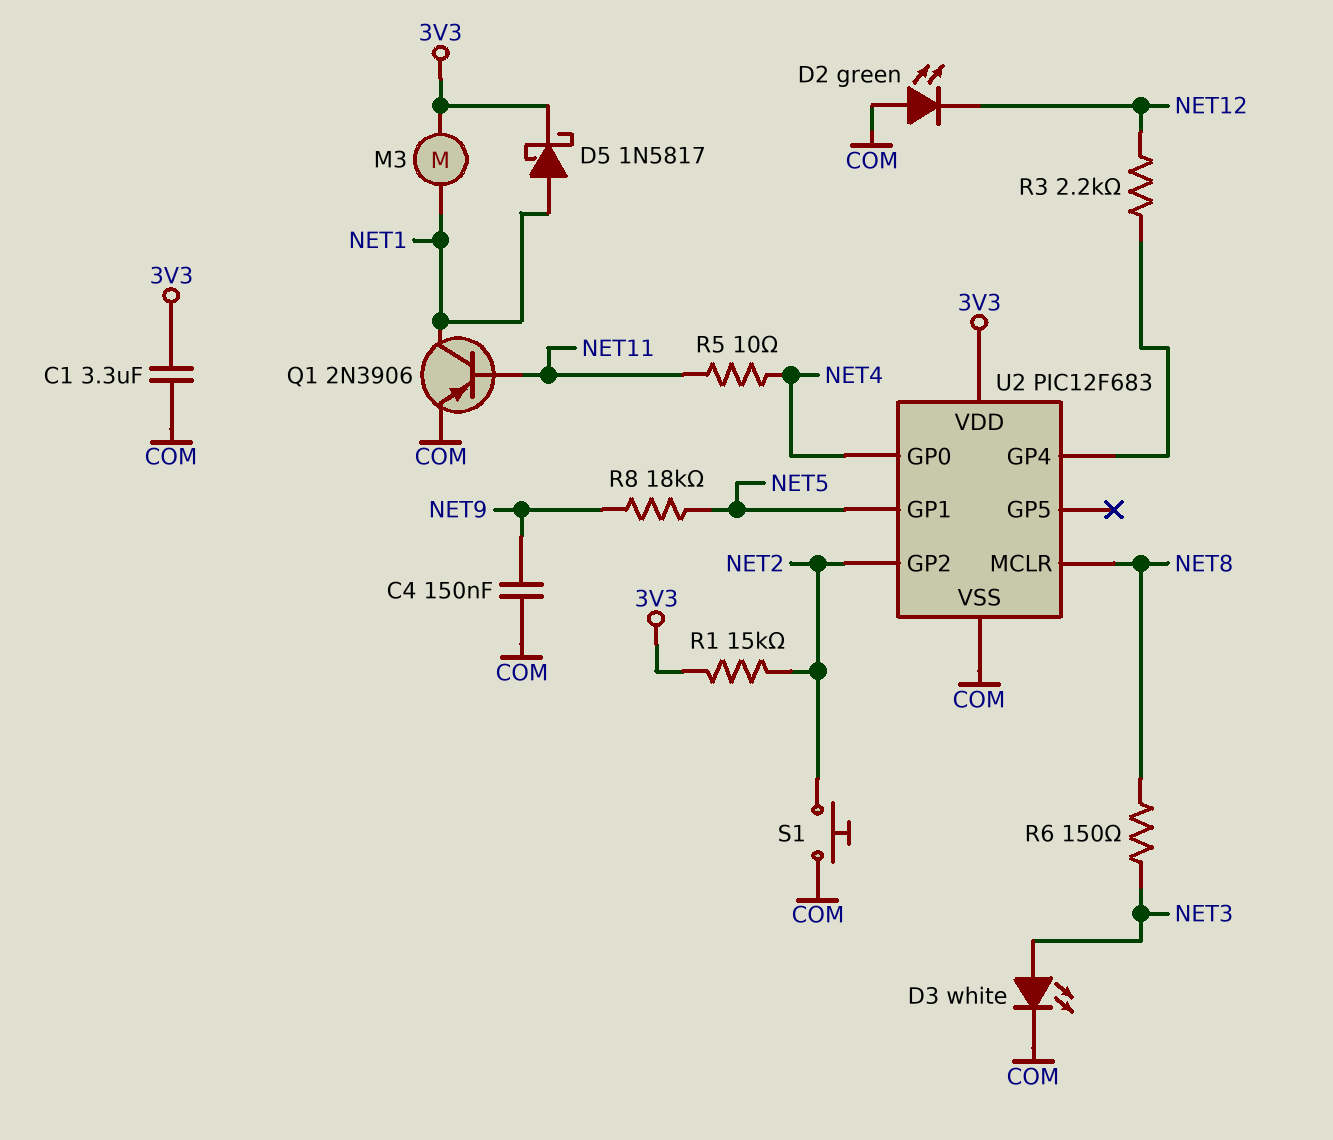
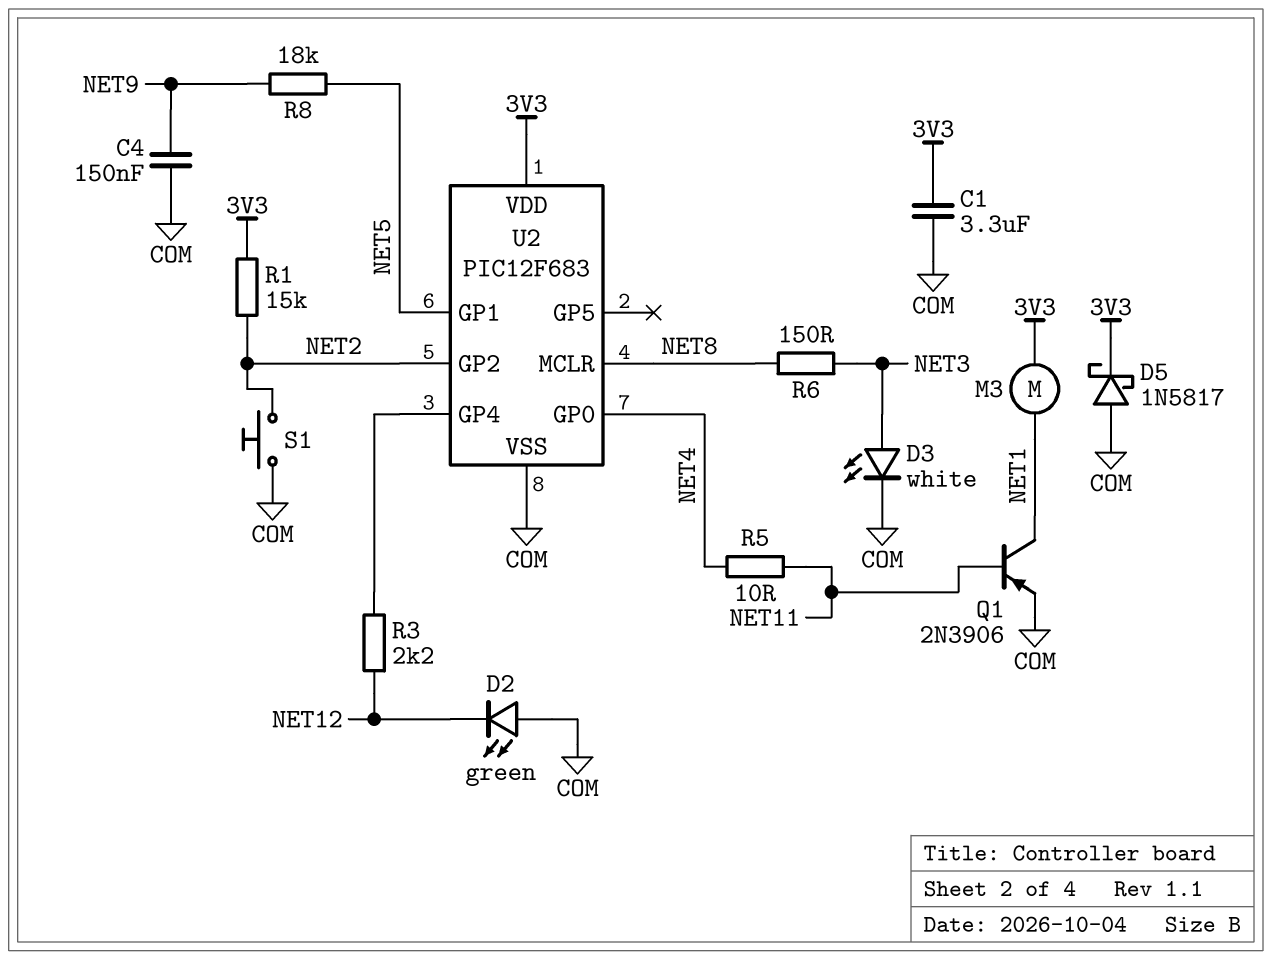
D5: schottky 1N5817 (A NET1, K 3V3) -> schottky 1N5817 (A COM, K 3V3)

